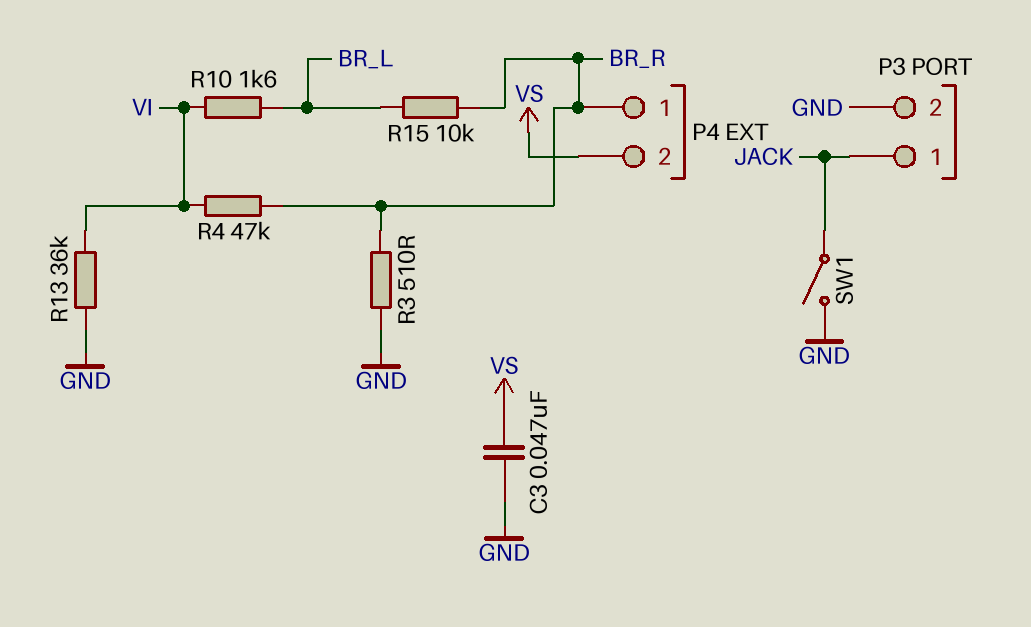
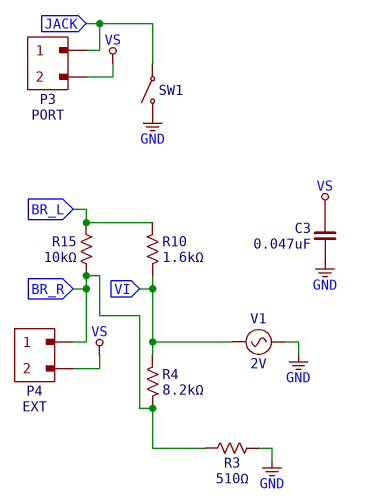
P3 pin 2: GND -> VS
R4: 47k (BR_R, VI) -> 8.2k (BR_R, VI)
R13: 36k (GND, VI) -> none
V1: none -> AC 2V (GND, VI)

